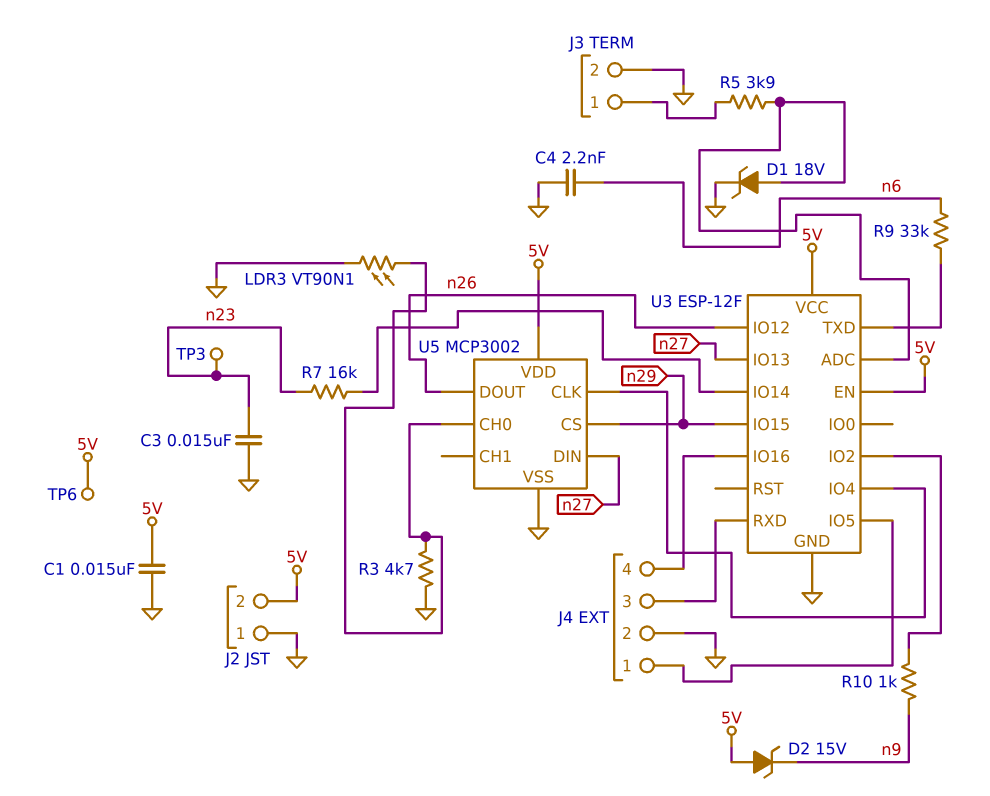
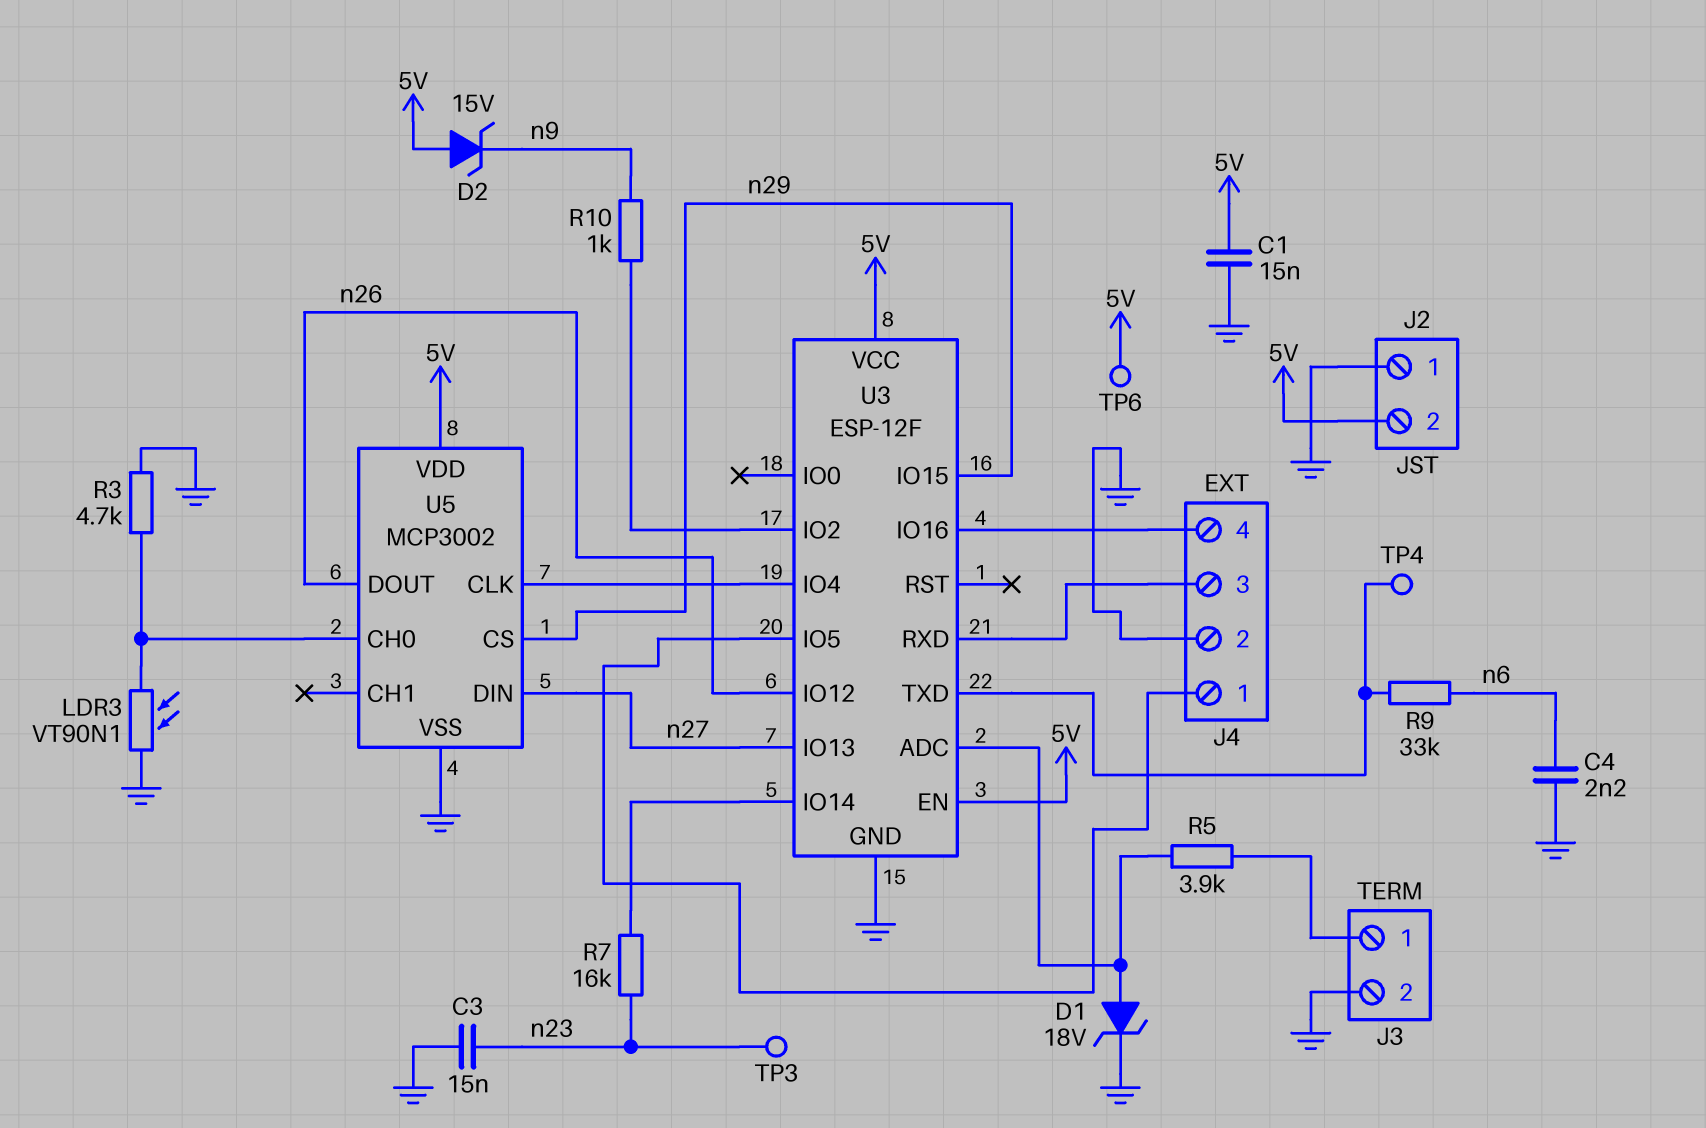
TP4: none -> test point (U3/TXD)

